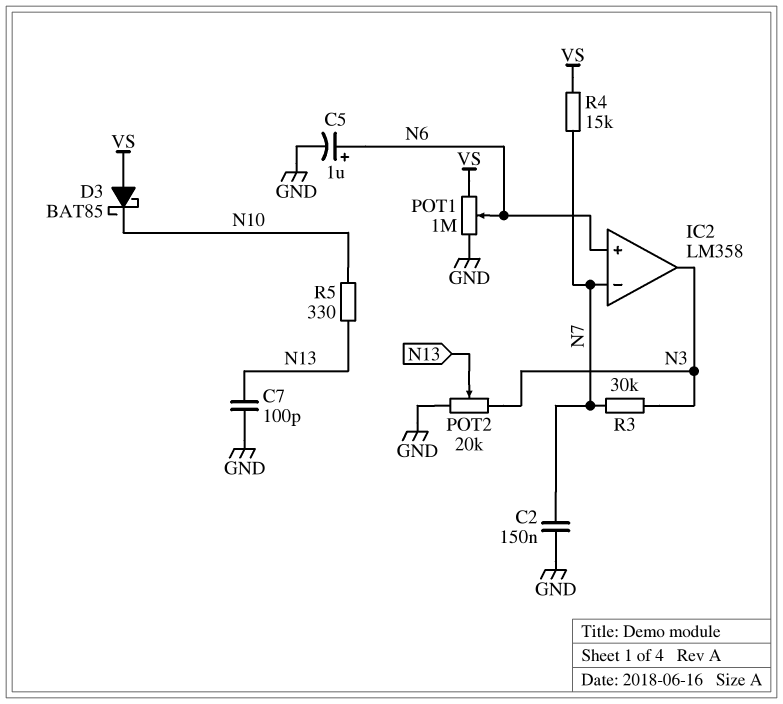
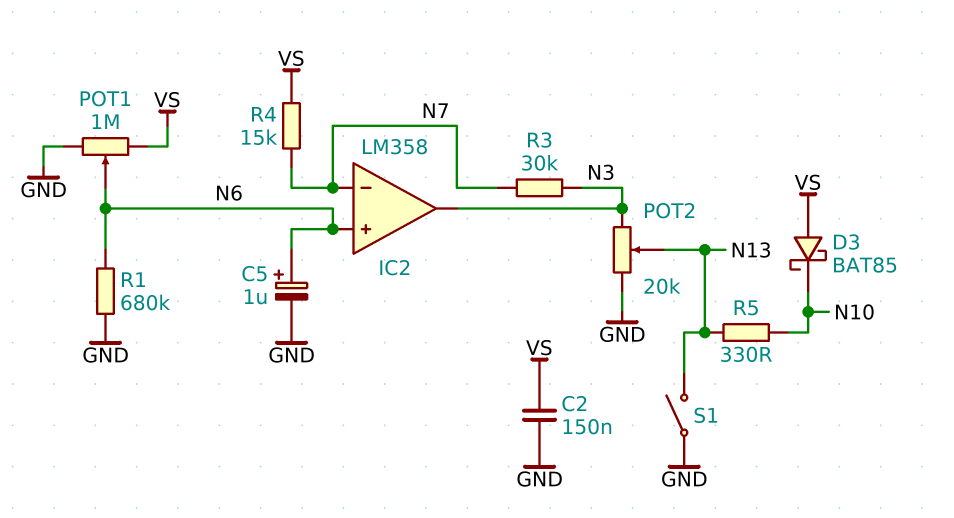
C2: 150nF (GND, N7) -> 150nF (GND, VS)
C7: 100pF (GND, N13) -> none
R1: none -> 680k (GND, N6)
S1: none -> switch (GND, N13)

